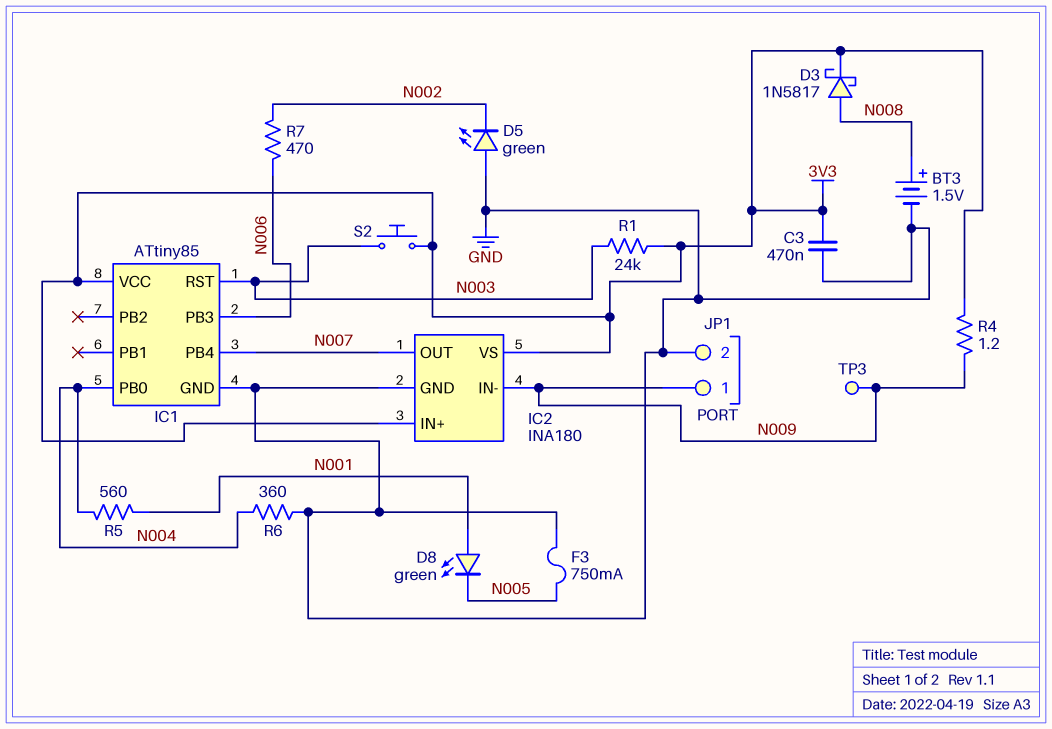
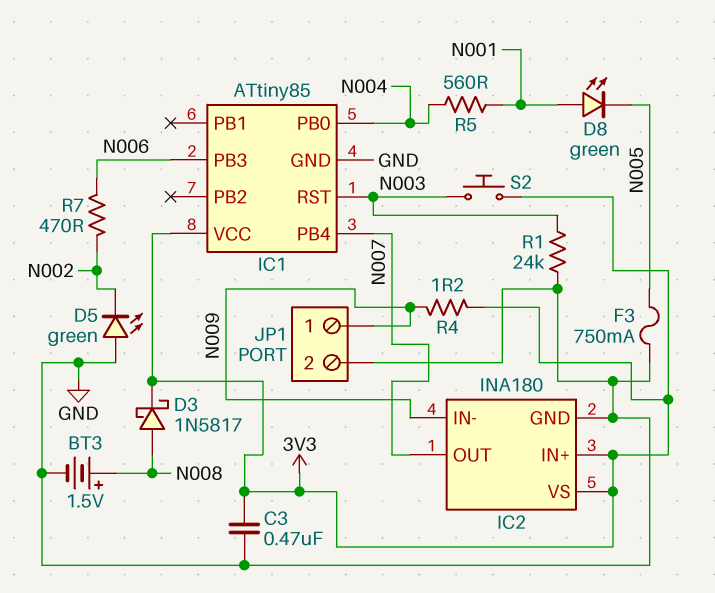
R1: 24k (3V3, N003) -> 24k (GND, N003)
R6: 360 (GND, N004) -> none
TP3: test point (N009) -> none

